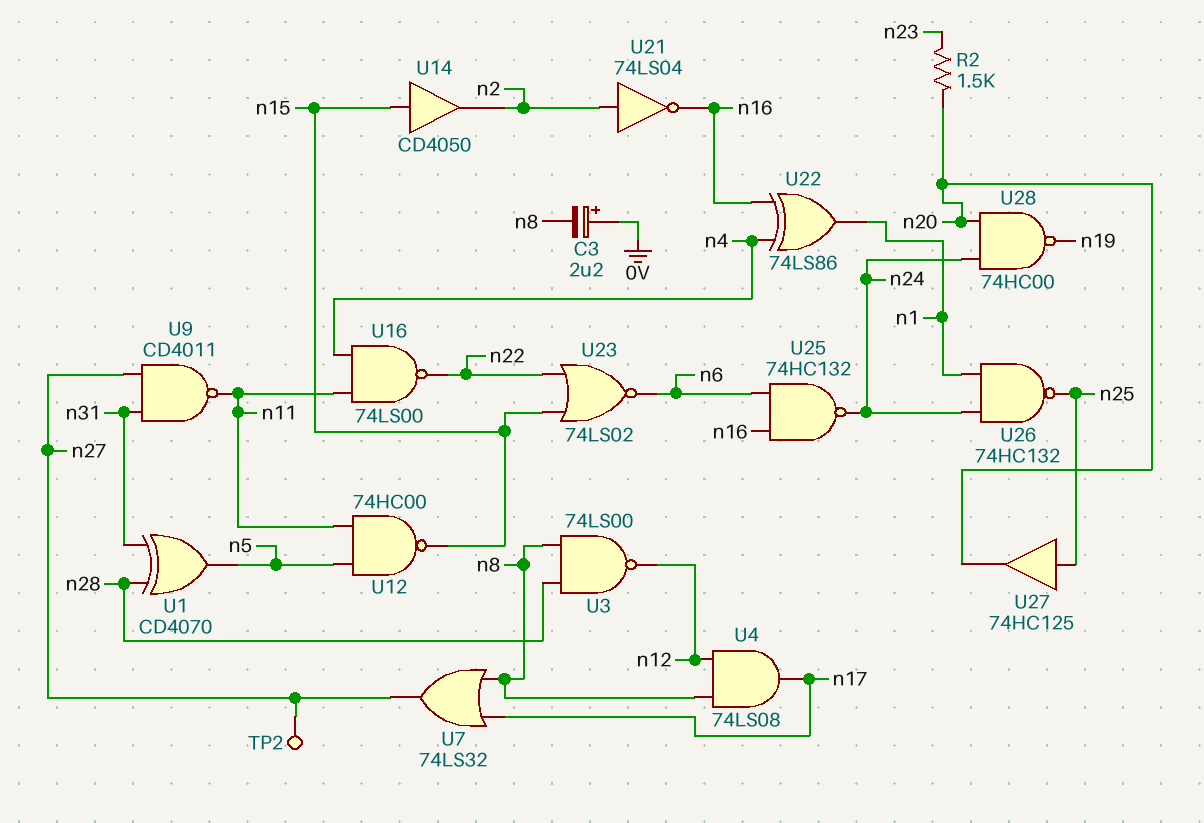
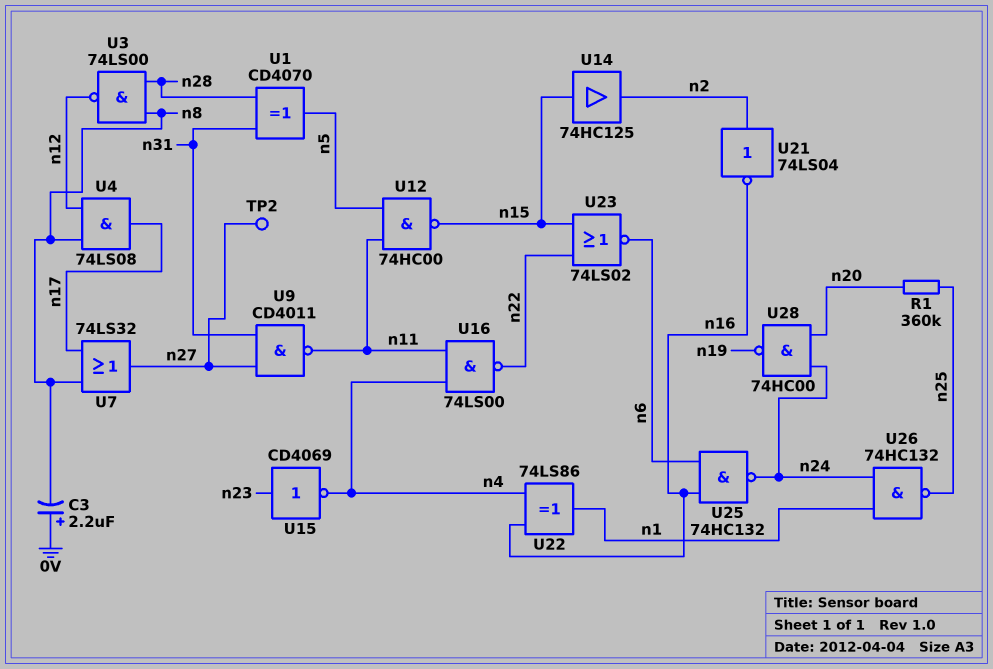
R1: none -> 360k (n20, n25)
R2: 1.5k (n20, n23) -> none
U14: buffer CD4050 (in n15, out n2) -> buffer 74HC125 (in n15, out n2)
U15: none -> NOT CD4069 (in n23, out n4)
U27: buffer 74HC125 (in n25, out n20) -> none

